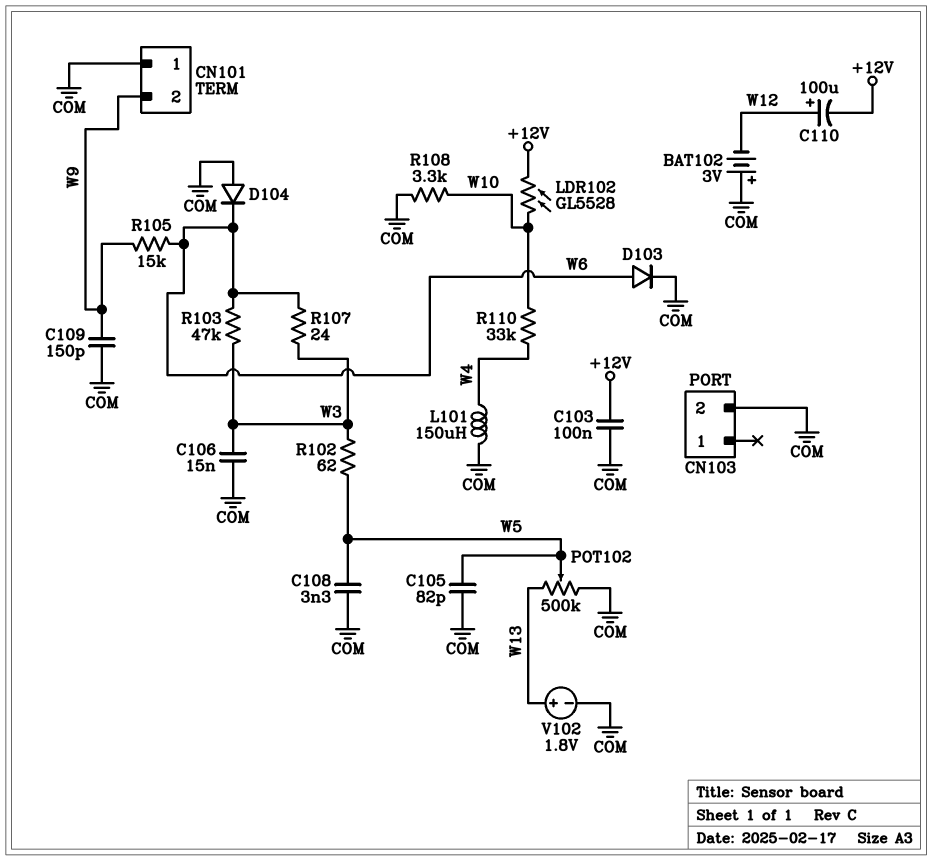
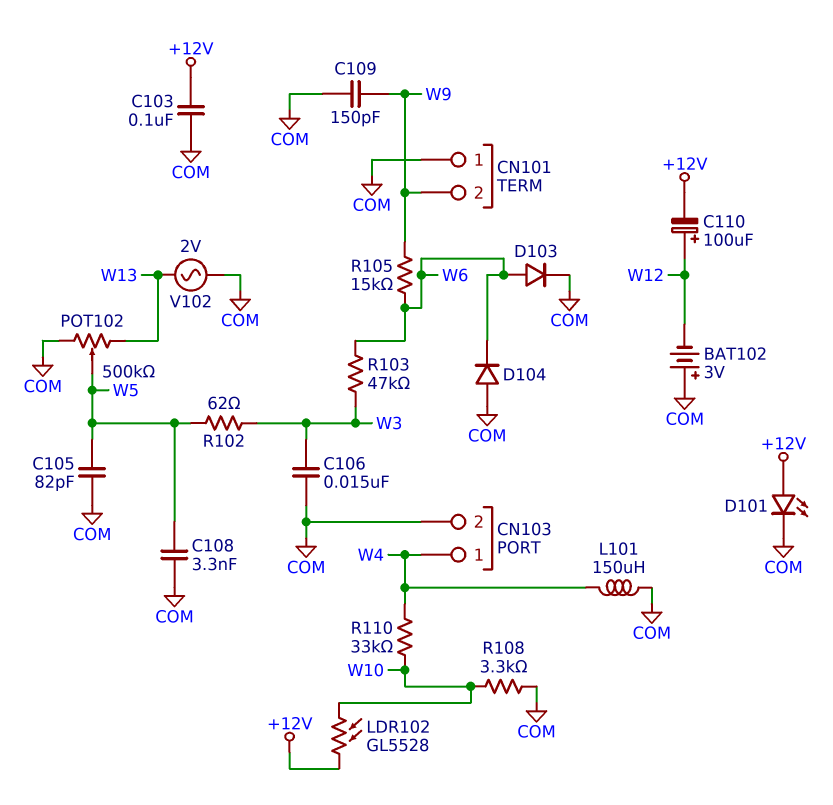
CN103 pin 1: none -> W4
D101: none -> LED (A +12V, K COM)
R107: 24 (W3, W6) -> none
V102: 1.8V (plus W13, minus COM) -> AC 2V (COM, W13)

